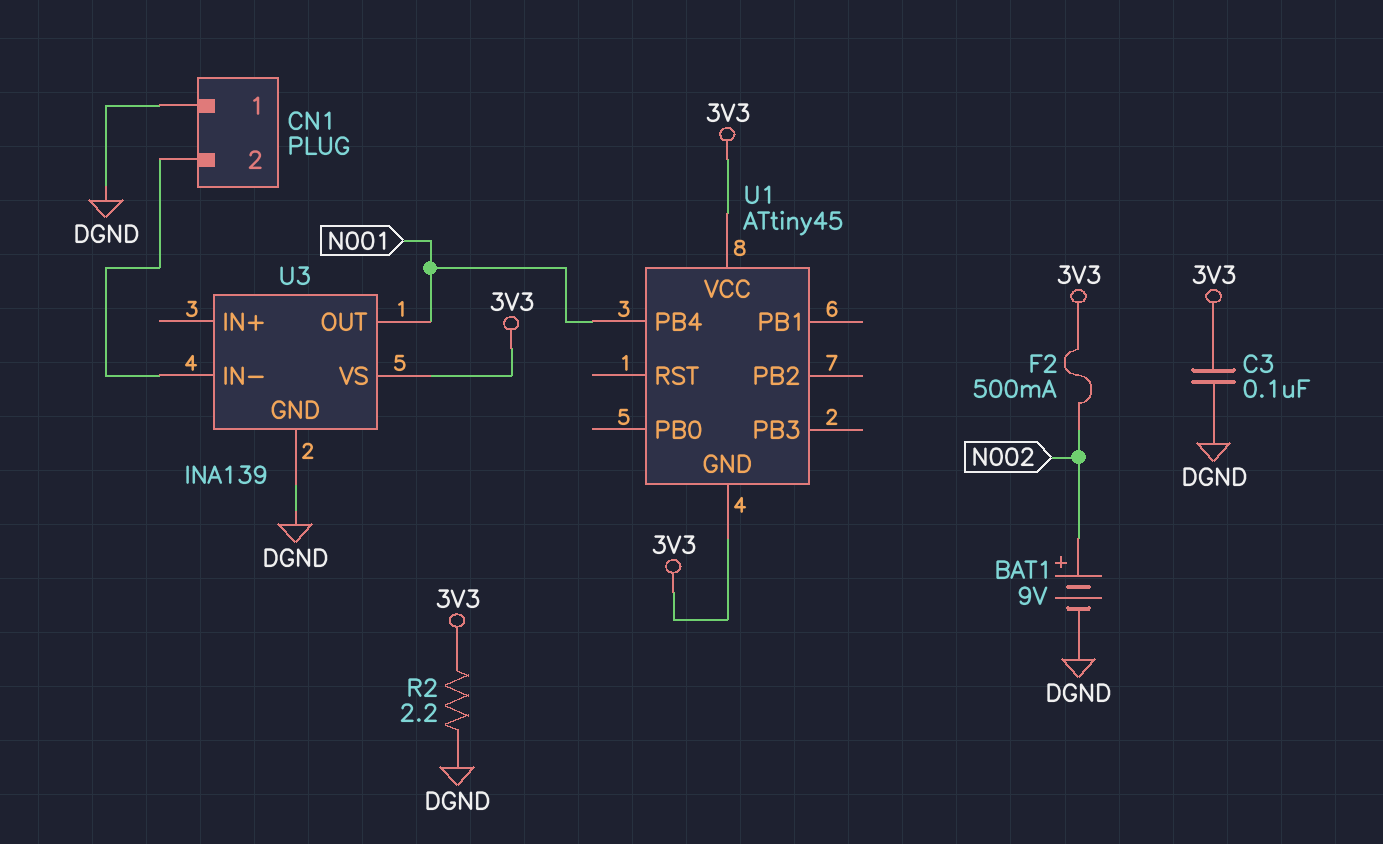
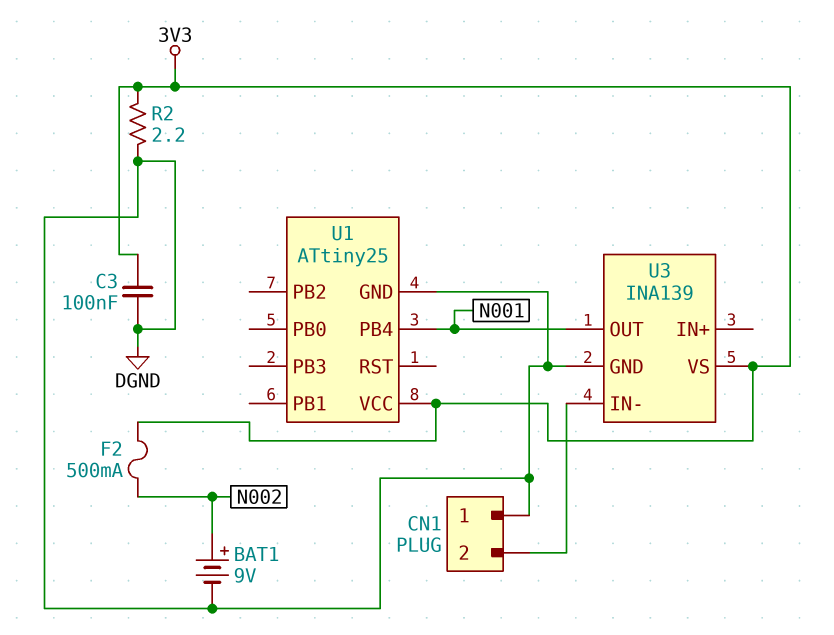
U1: ATtiny45 -> ATtiny25
U1 pin GND: 3V3 -> DGND

